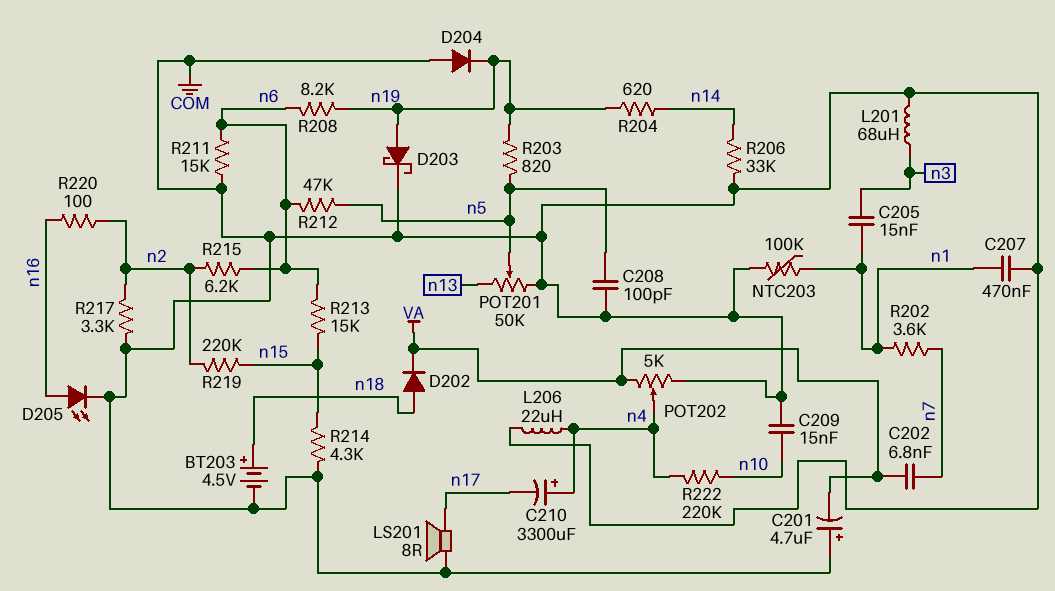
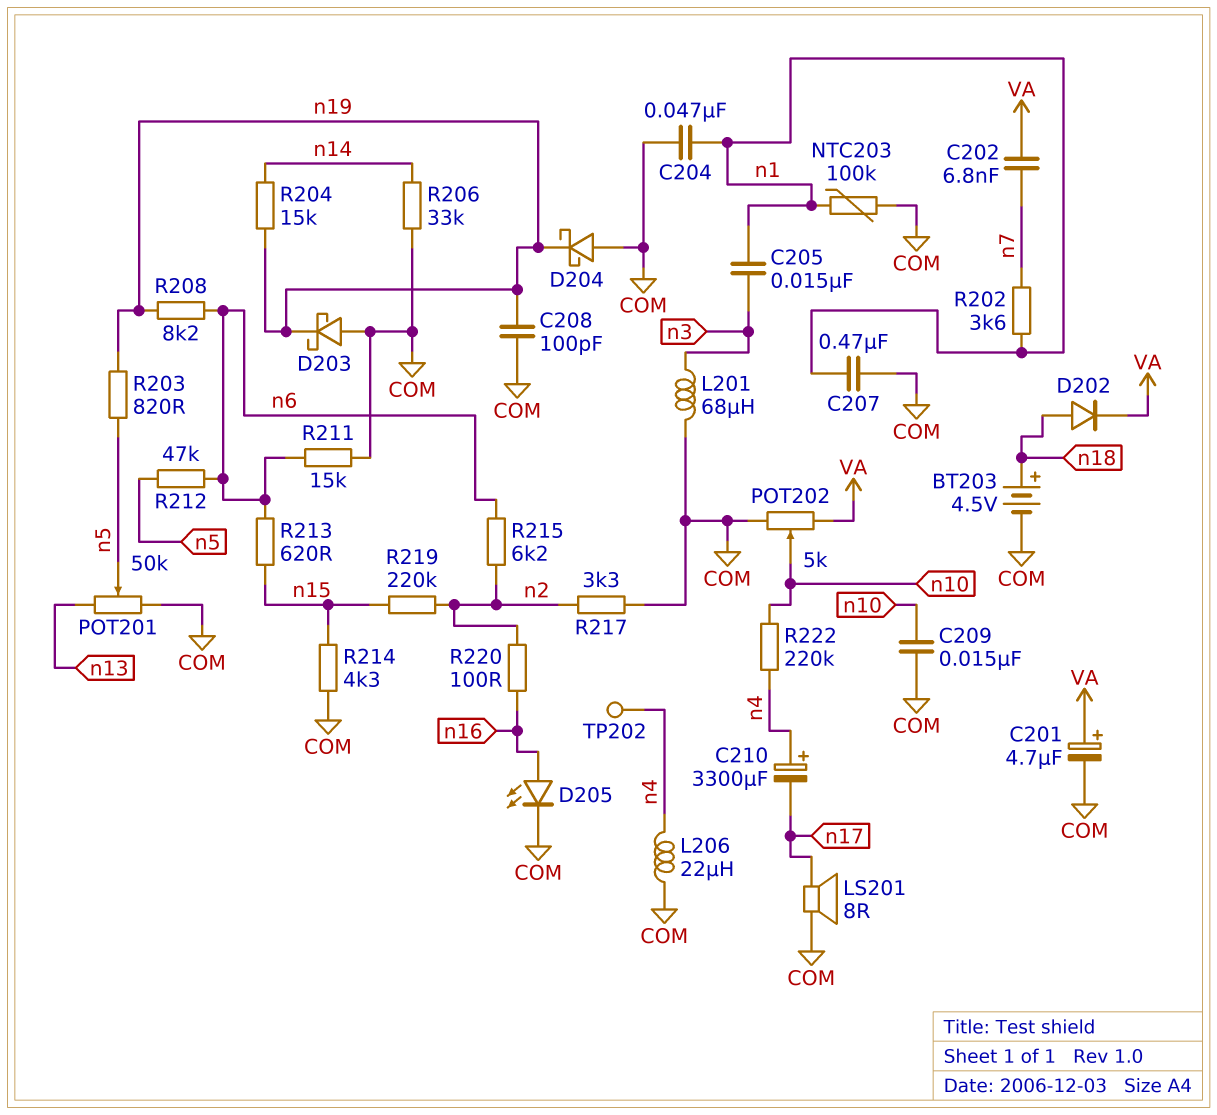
C201: 4.7uF (plus COM, minus VA) -> 4.7uF (plus VA, minus COM)
C204: none -> 47nF (COM, n1)
C208: 100pF (COM, n5) -> 100pF (COM, n19)
D203: schottky (A n19, K COM) -> schottky (A COM, K n19)
D204: diode (A COM, K n19) -> schottky (A COM, K n19)
POT202: 5k (COM, VA, wiper n4) -> 5k (COM, VA, wiper n10)
R204: 620 (n14, n19) -> 15k (n14, n19)
R213: 15k (n6, n15) -> 620 (n6, n15)
TP202: none -> test point (n4)

